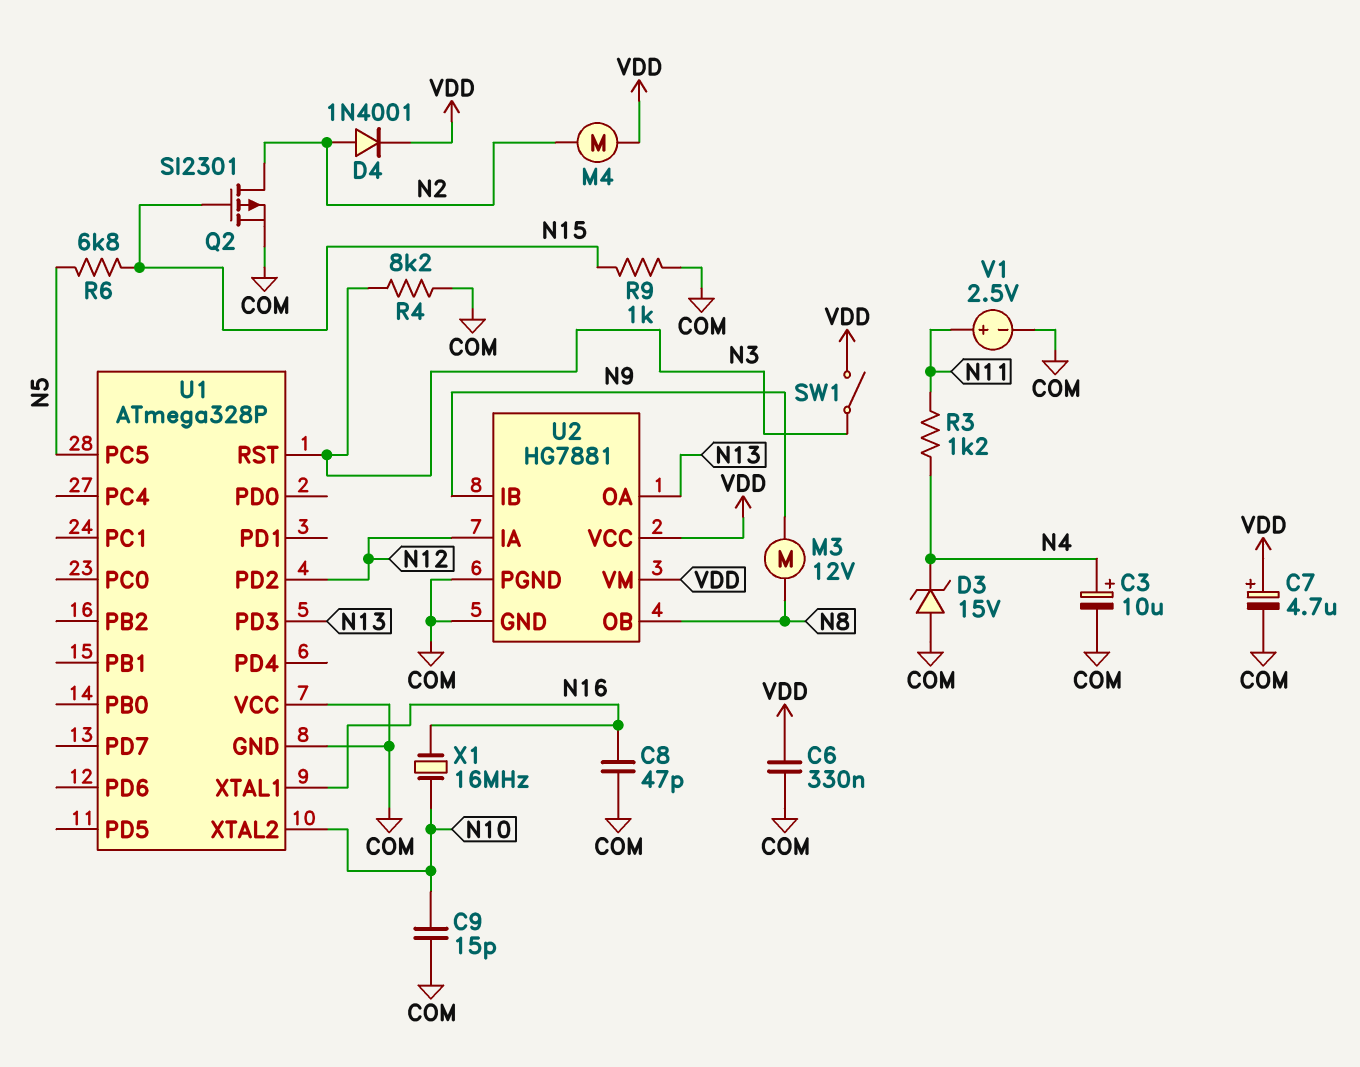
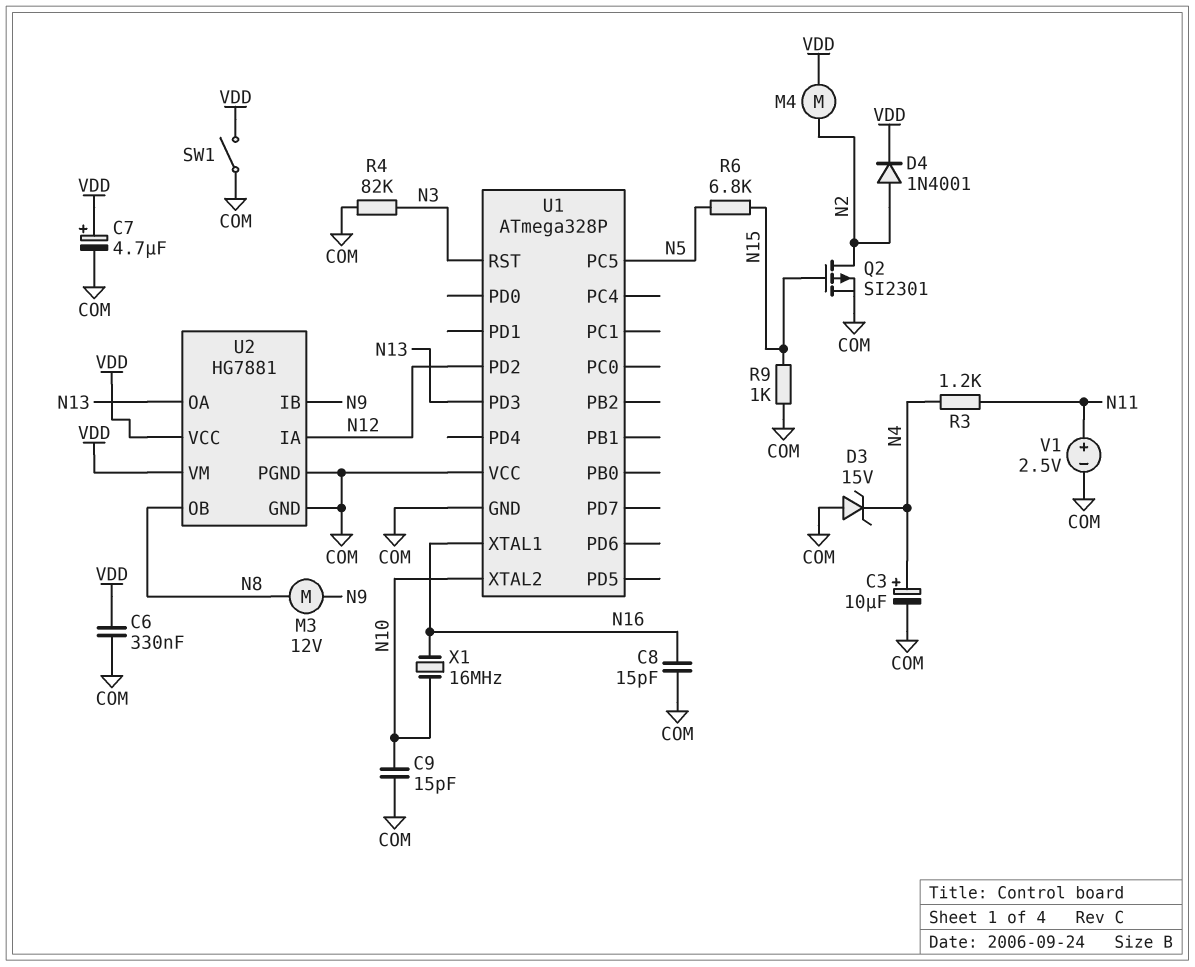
C8: 47pF (COM, N16) -> 15pF (COM, N16)
R4: 8.2k (COM, N3) -> 82k (COM, N3)
SW1: switch (N3, VDD) -> switch (COM, VDD)

